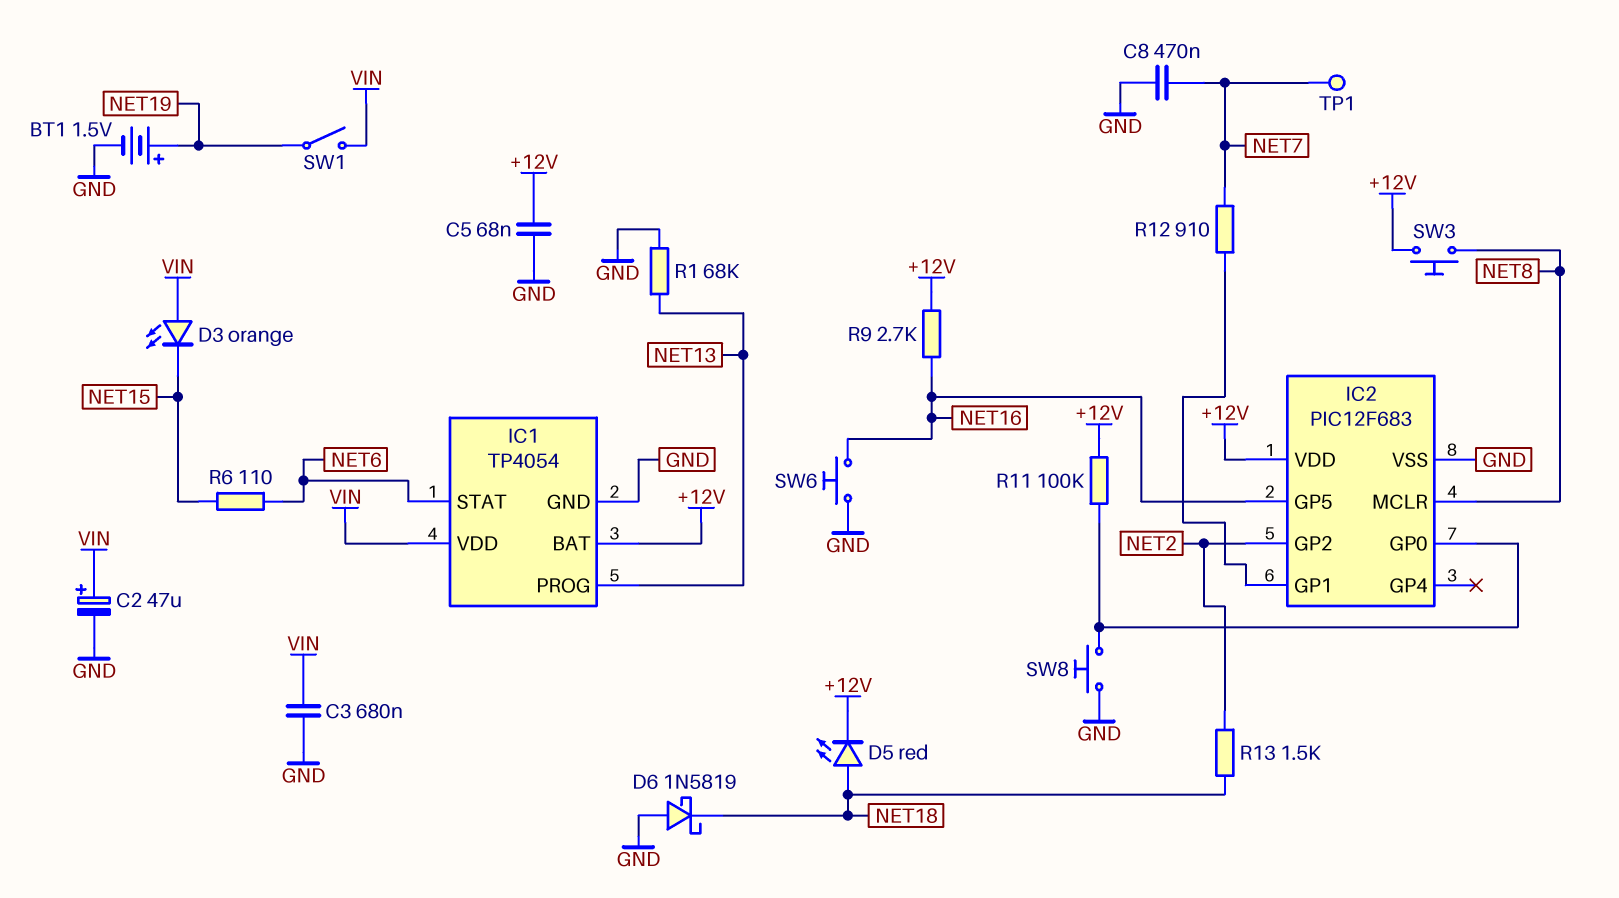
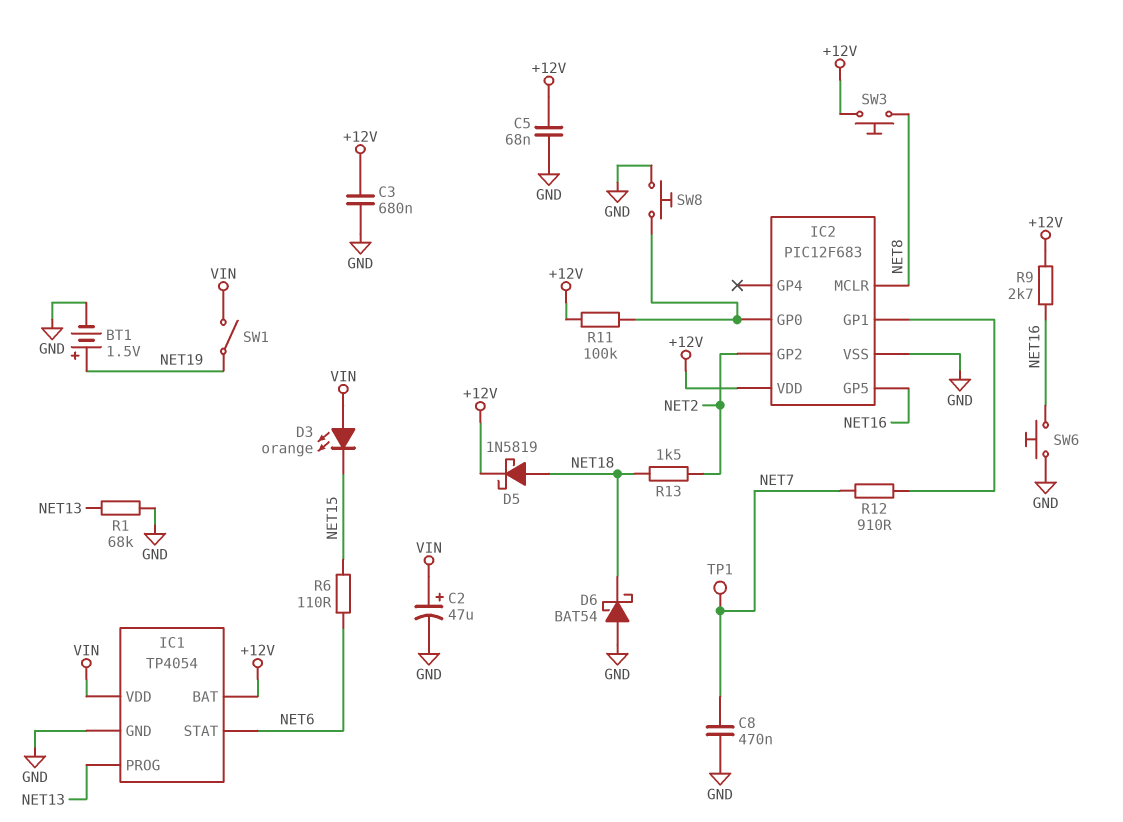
C3: 680nF (GND, VIN) -> 680nF (+12V, GND)
D5: LED red (A NET18, K +12V) -> schottky 1N5819 (A NET18, K +12V)
D6: schottky 1N5819 (A GND, K NET18) -> schottky BAT54 (A GND, K NET18)

